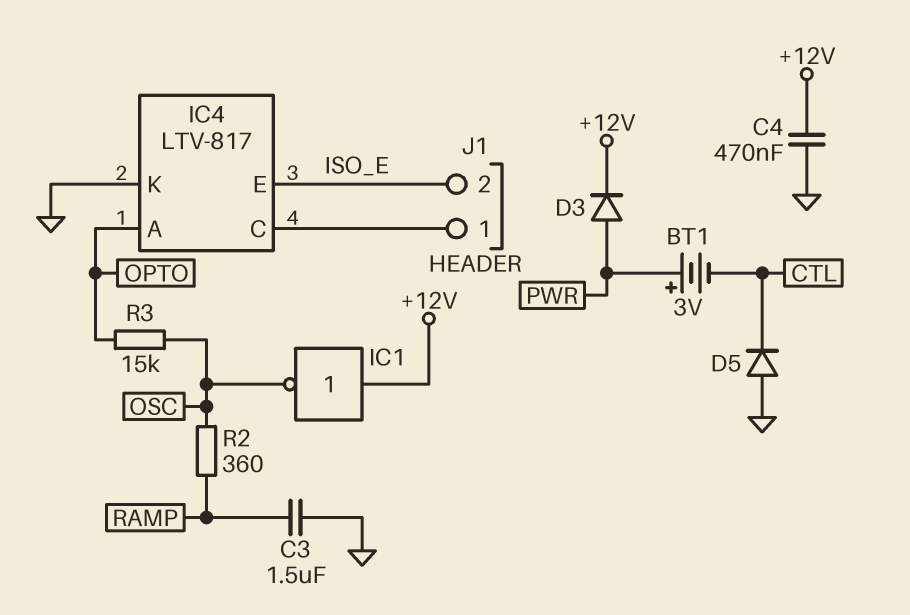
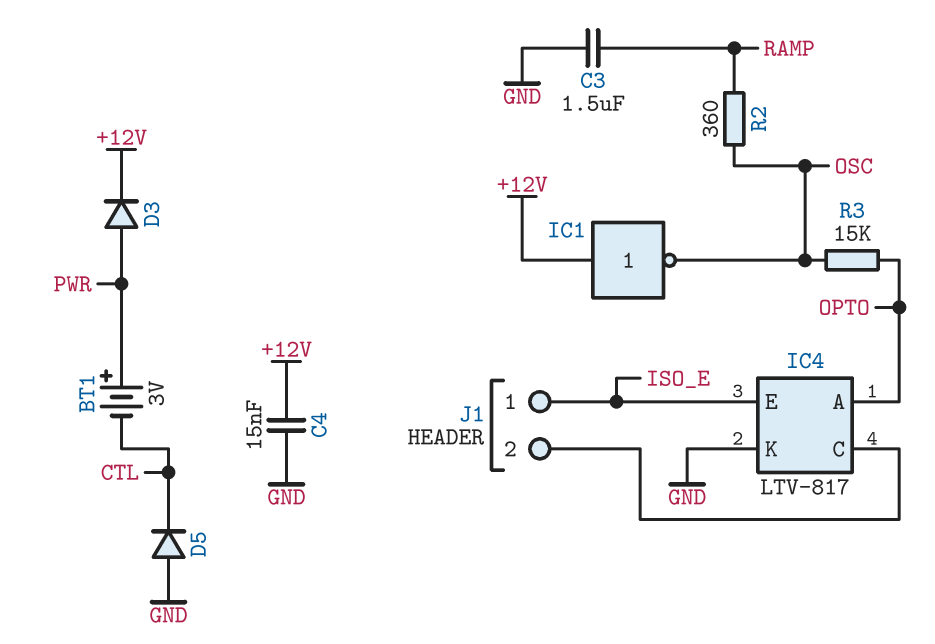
C4: 470nF (+12V, GND) -> 15nF (+12V, GND)
J1 pin 1: IC4/C -> ISO_E
J1 pin 2: ISO_E -> IC4/C

